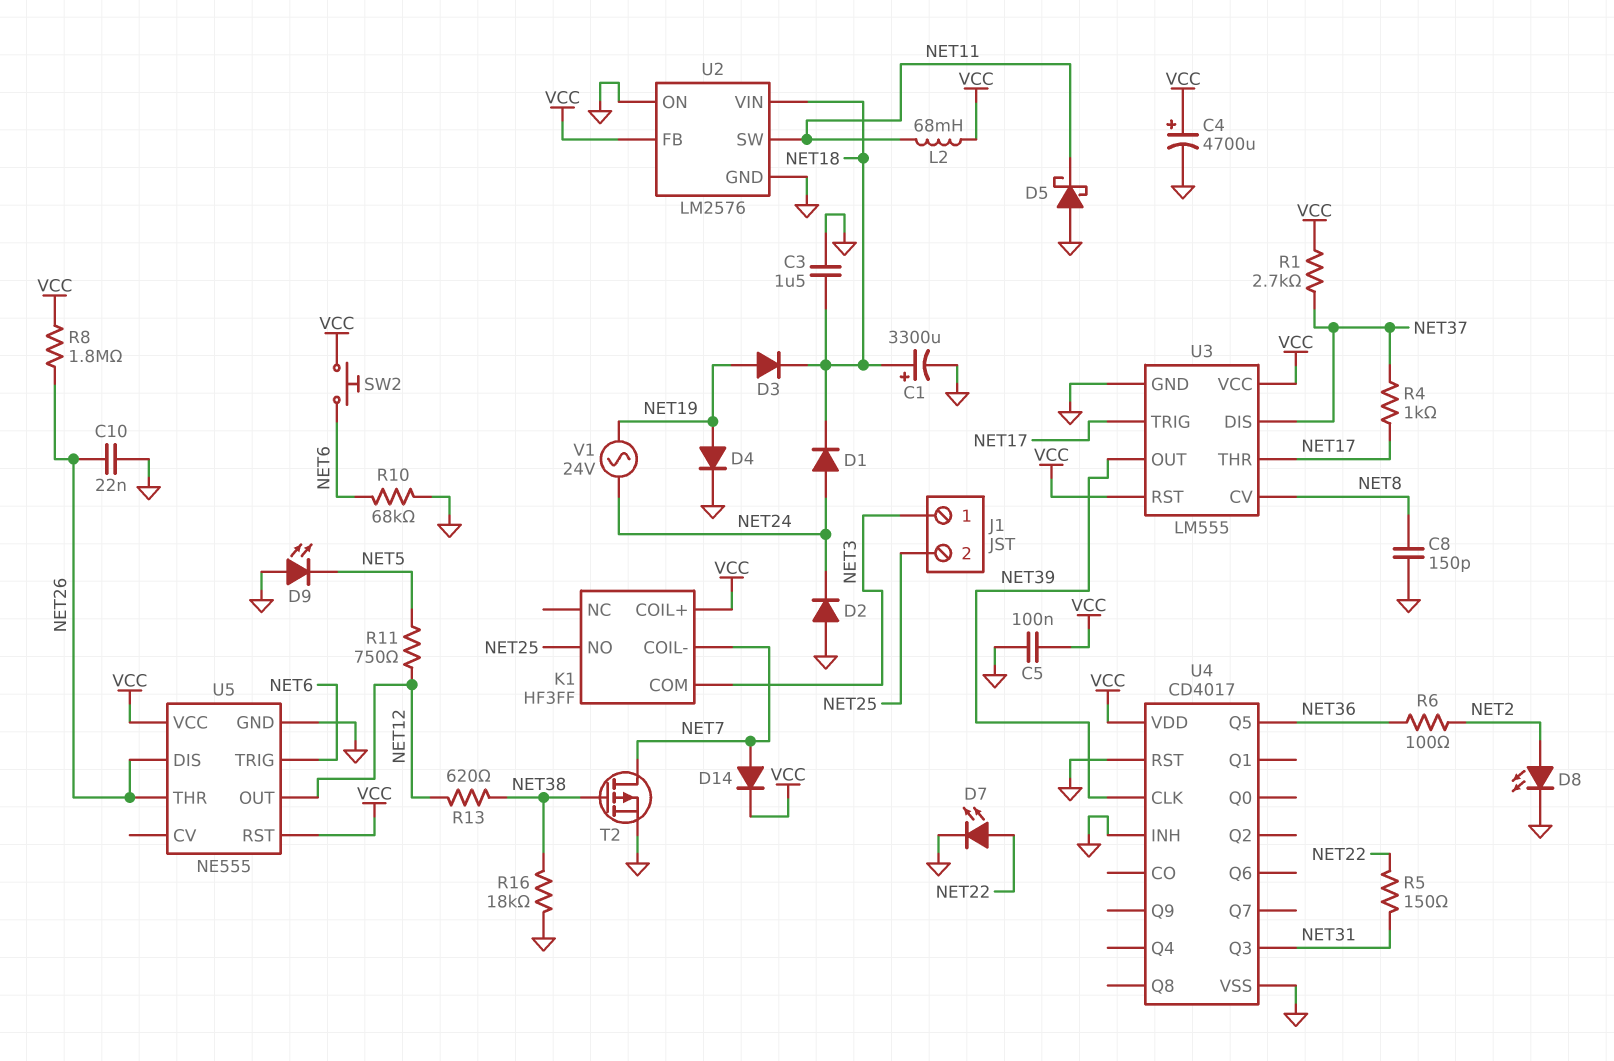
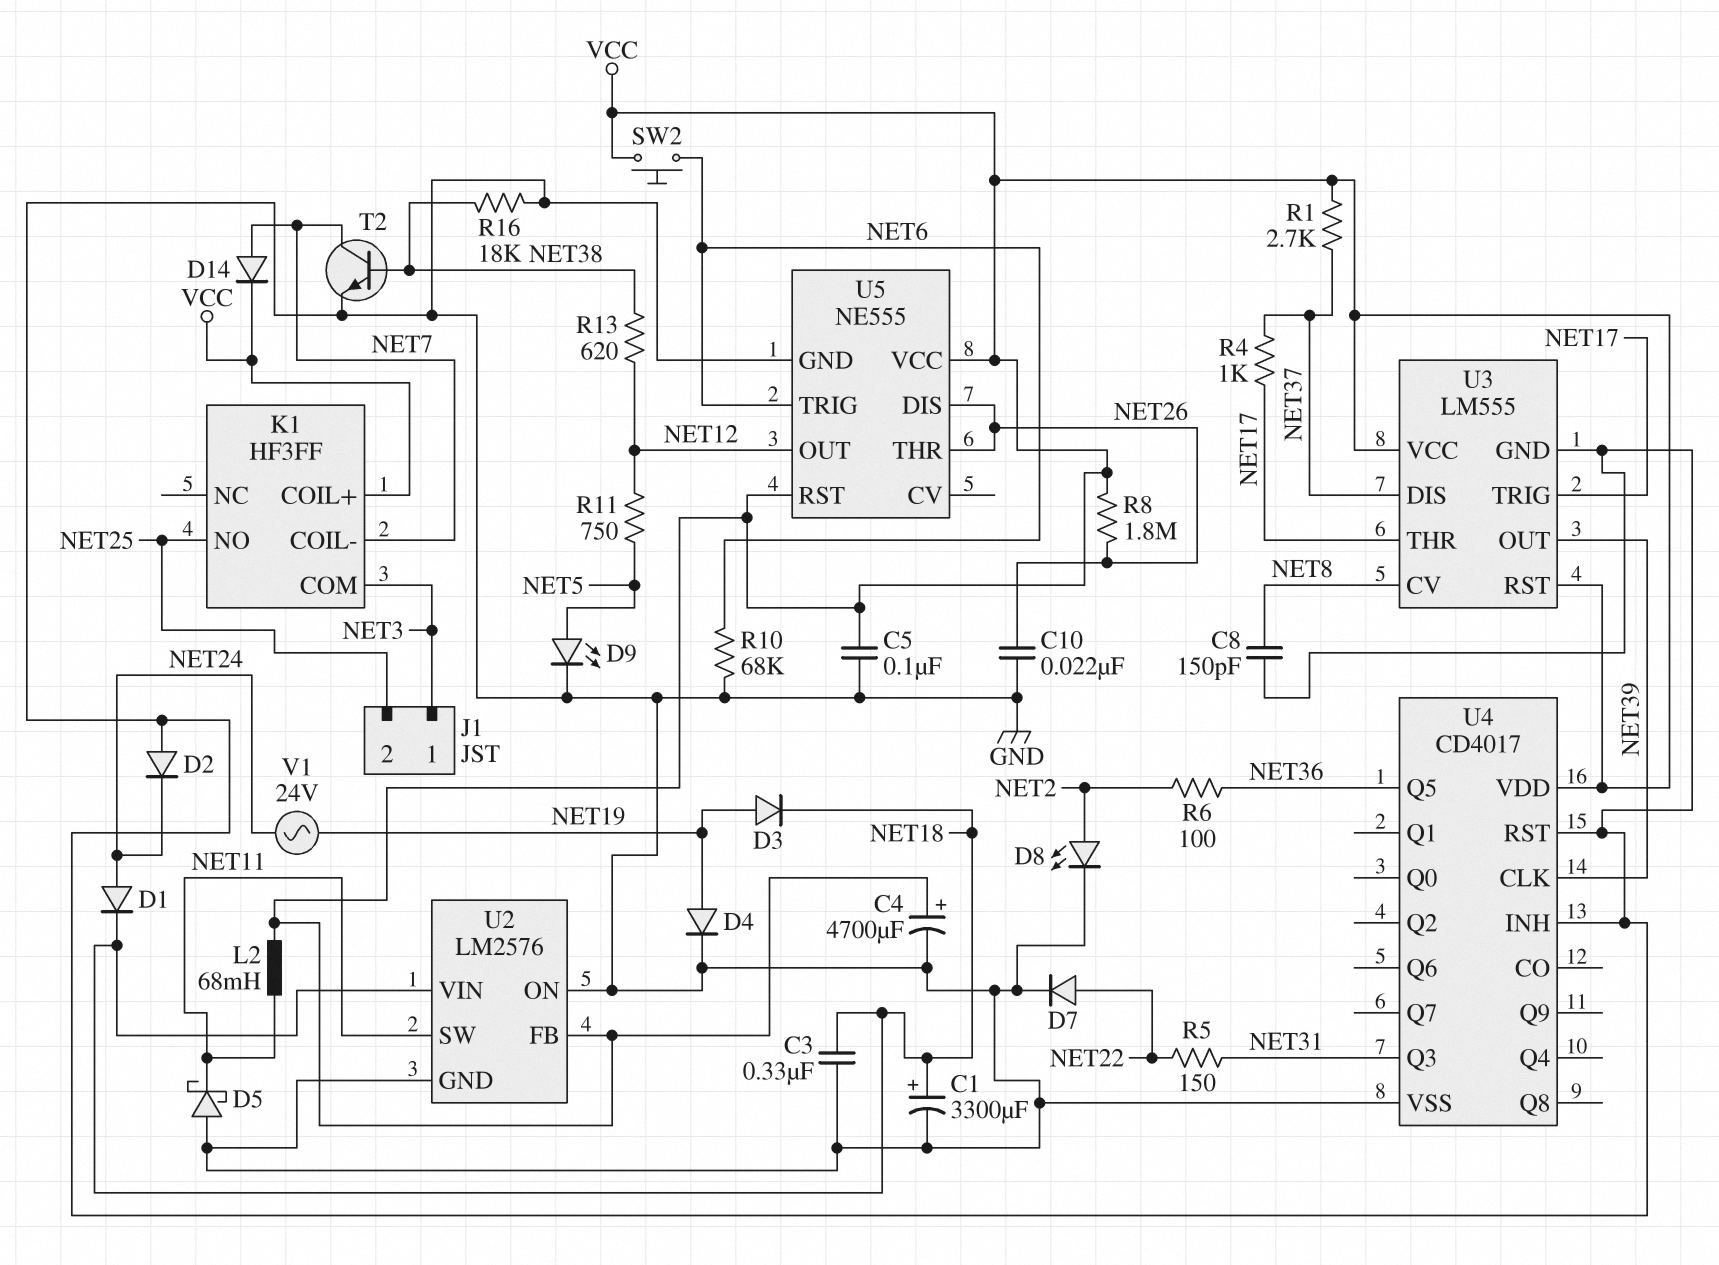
C3: 1.5uF (GND, NET18) -> 330nF (GND, NET18)
D7: LED (A NET22, K GND) -> diode (A NET22, K GND)
D9: LED (A GND, K NET5) -> LED (A NET5, K GND)
T2: PMOS (G NET38, D NET7, S GND) -> NPN (B NET38, C NET7, E GND)

